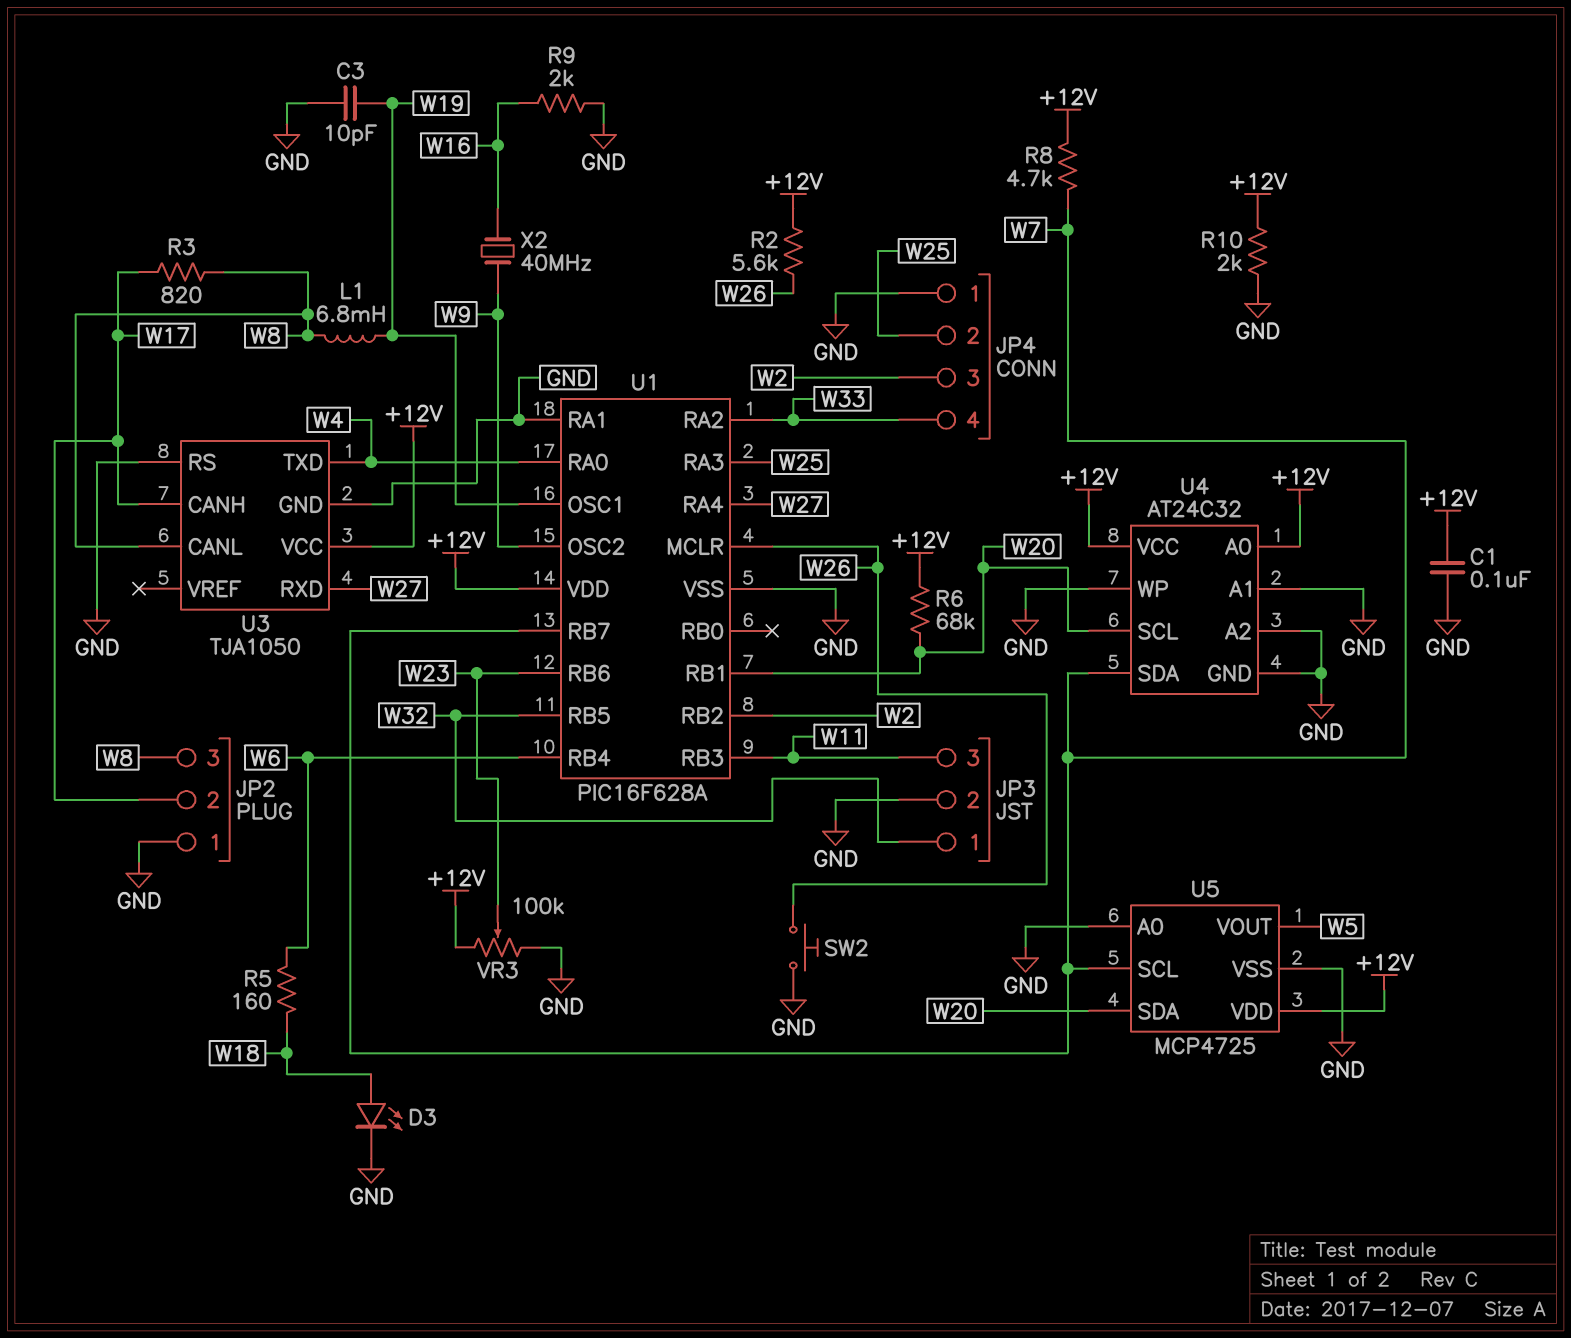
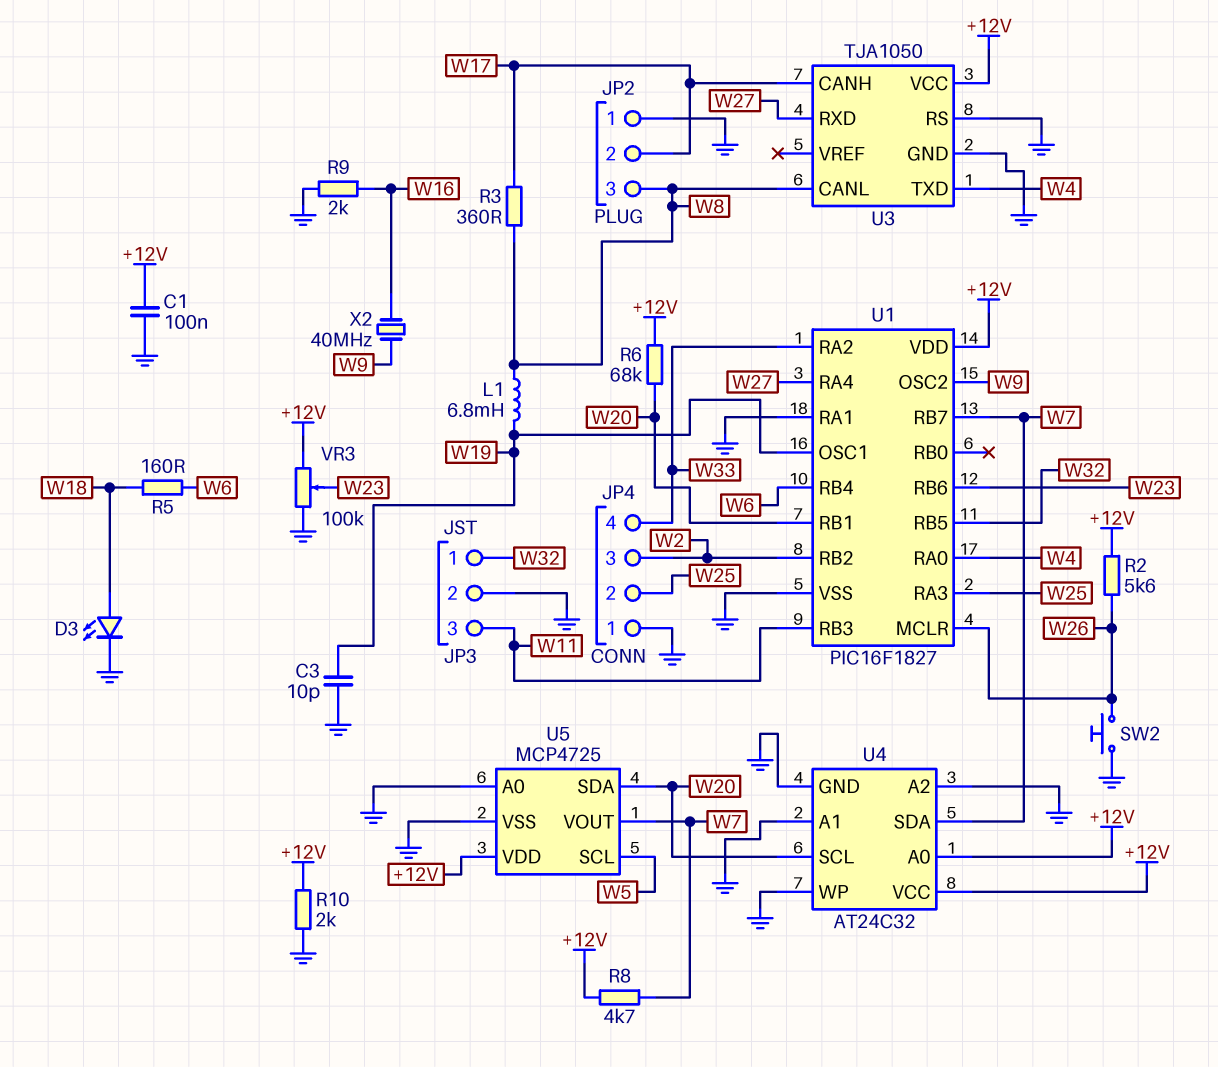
R3: 820 (W8, W17) -> 360 (W8, W17)
U1: PIC16F628A -> PIC16F1827
U5 pin SCL: W7 -> W5
U5 pin VOUT: W5 -> W7

